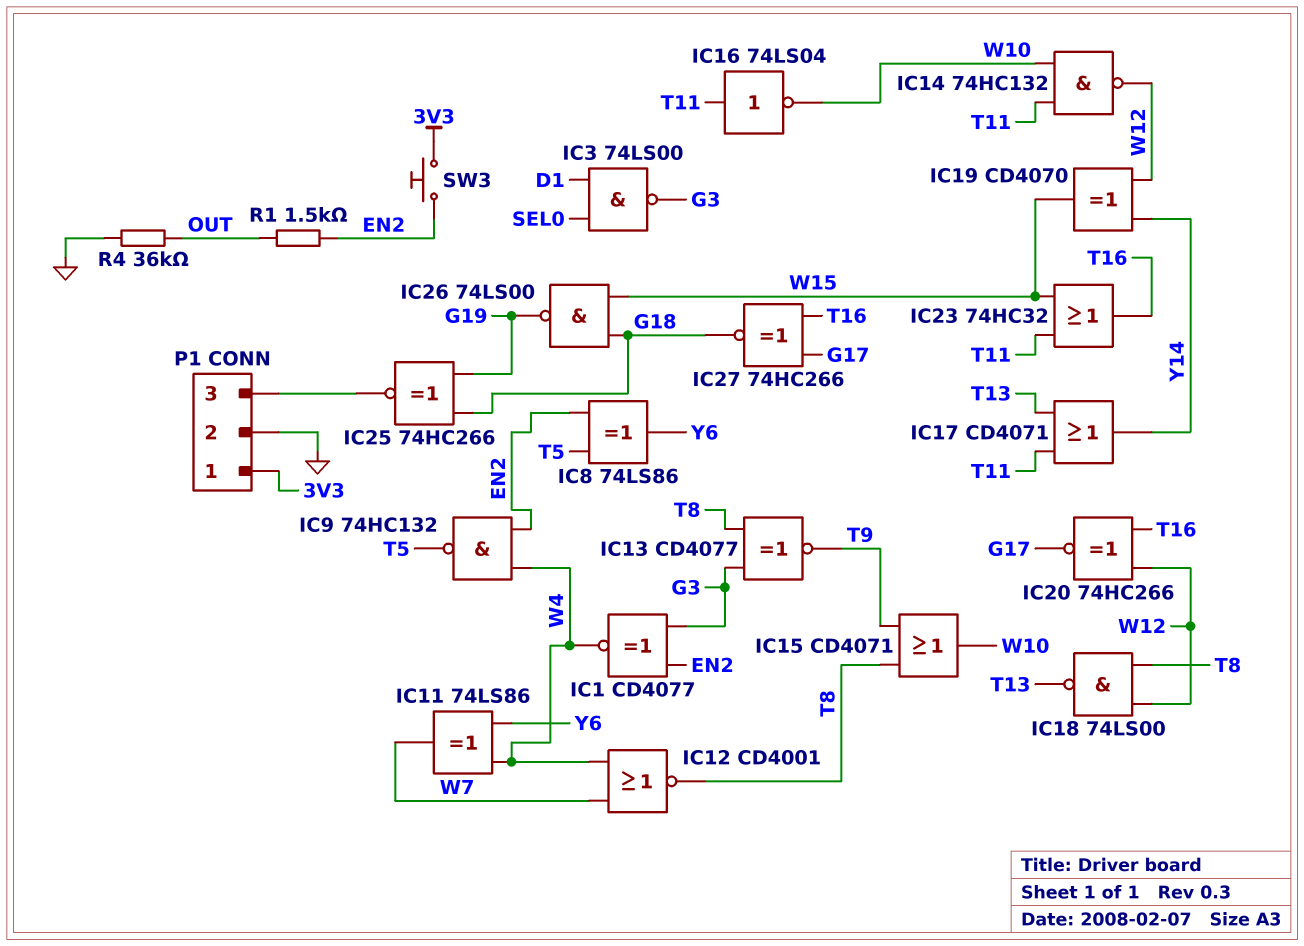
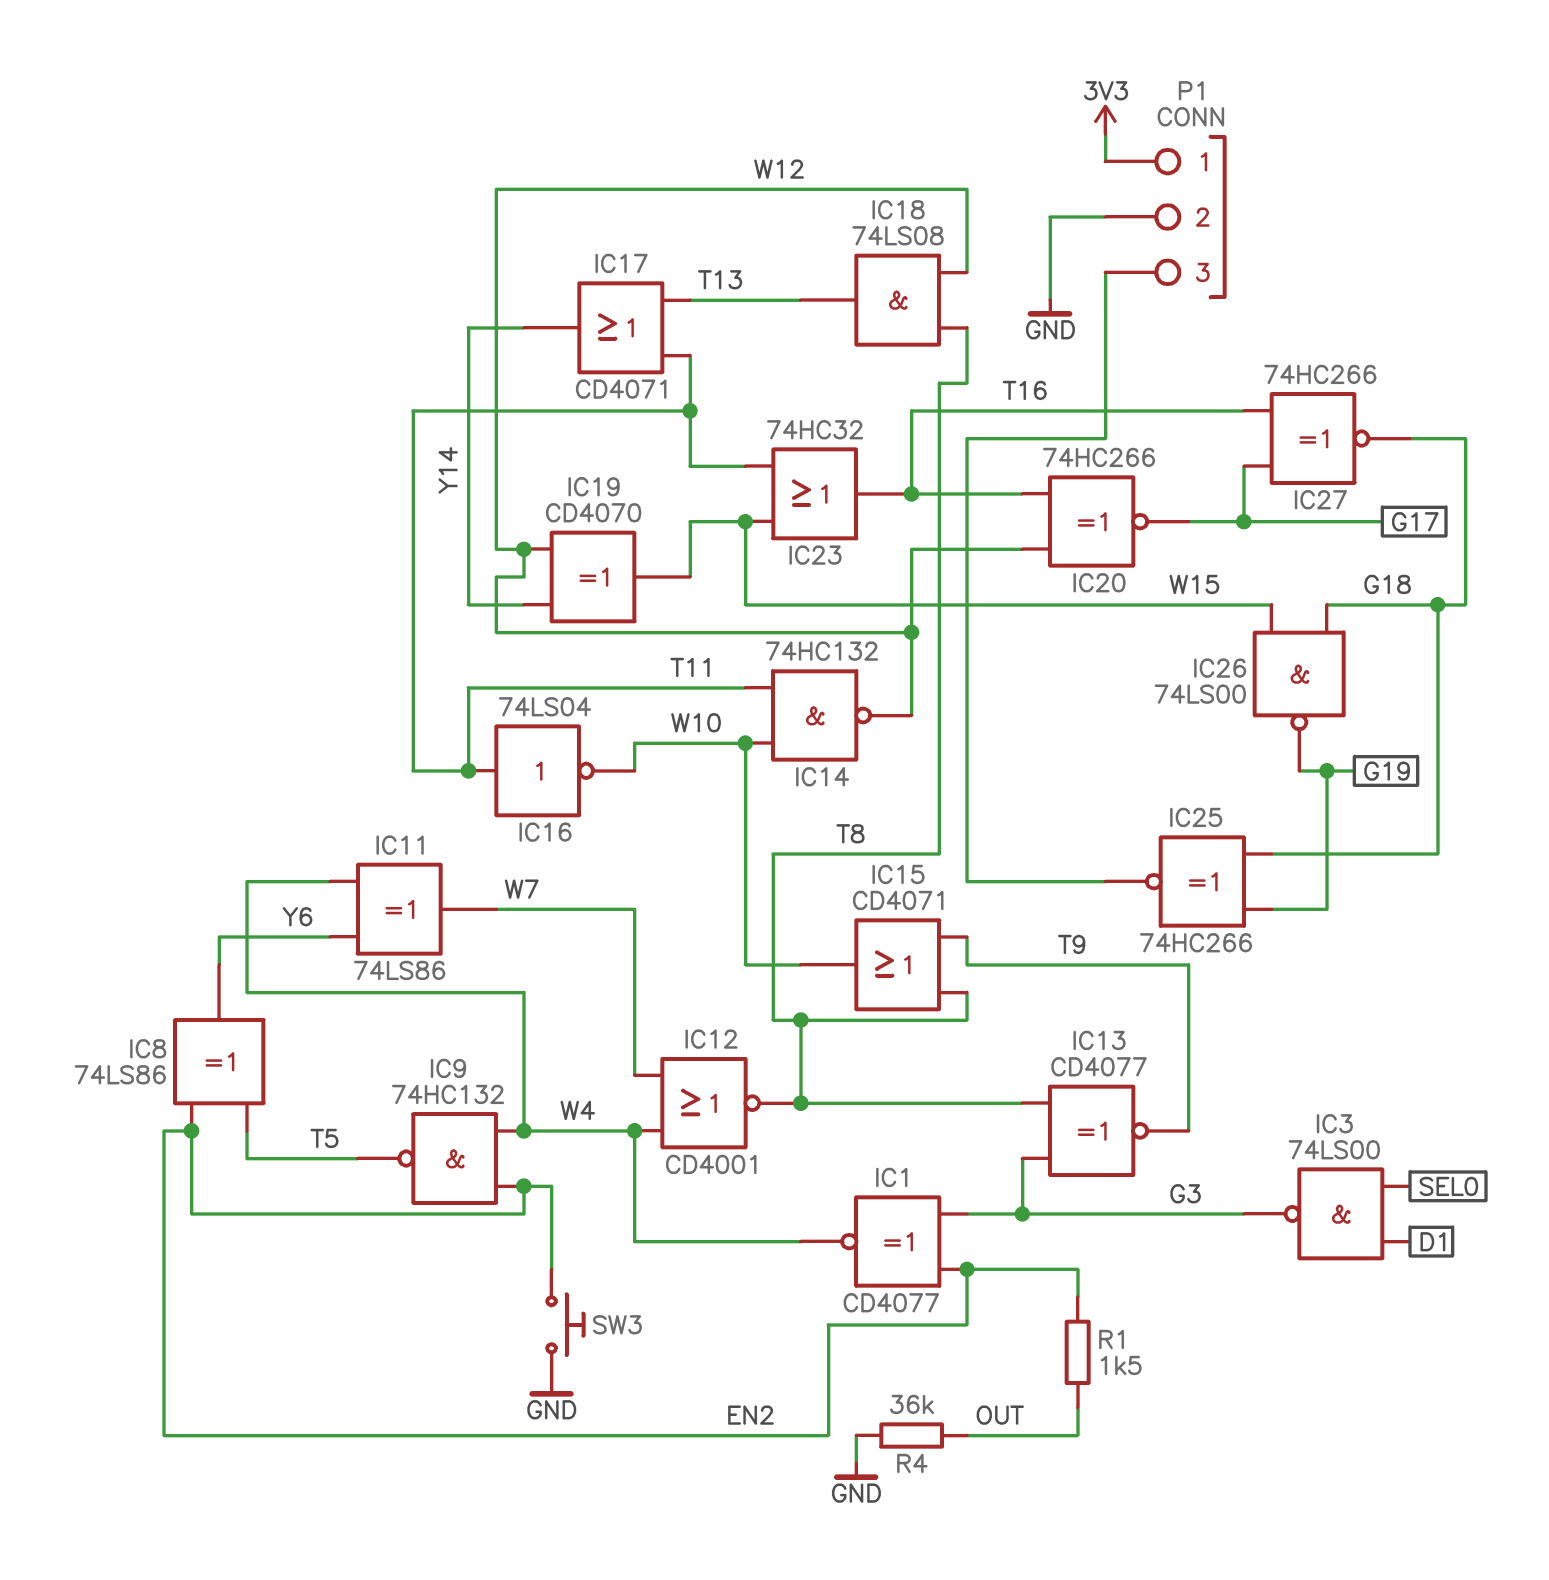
IC18: NAND 74LS00 (in T8, in W12, out T13) -> AND 74LS08 (in T8, in W12, out T13)
SW3: button (3V3, EN2) -> button (EN2, GND)

